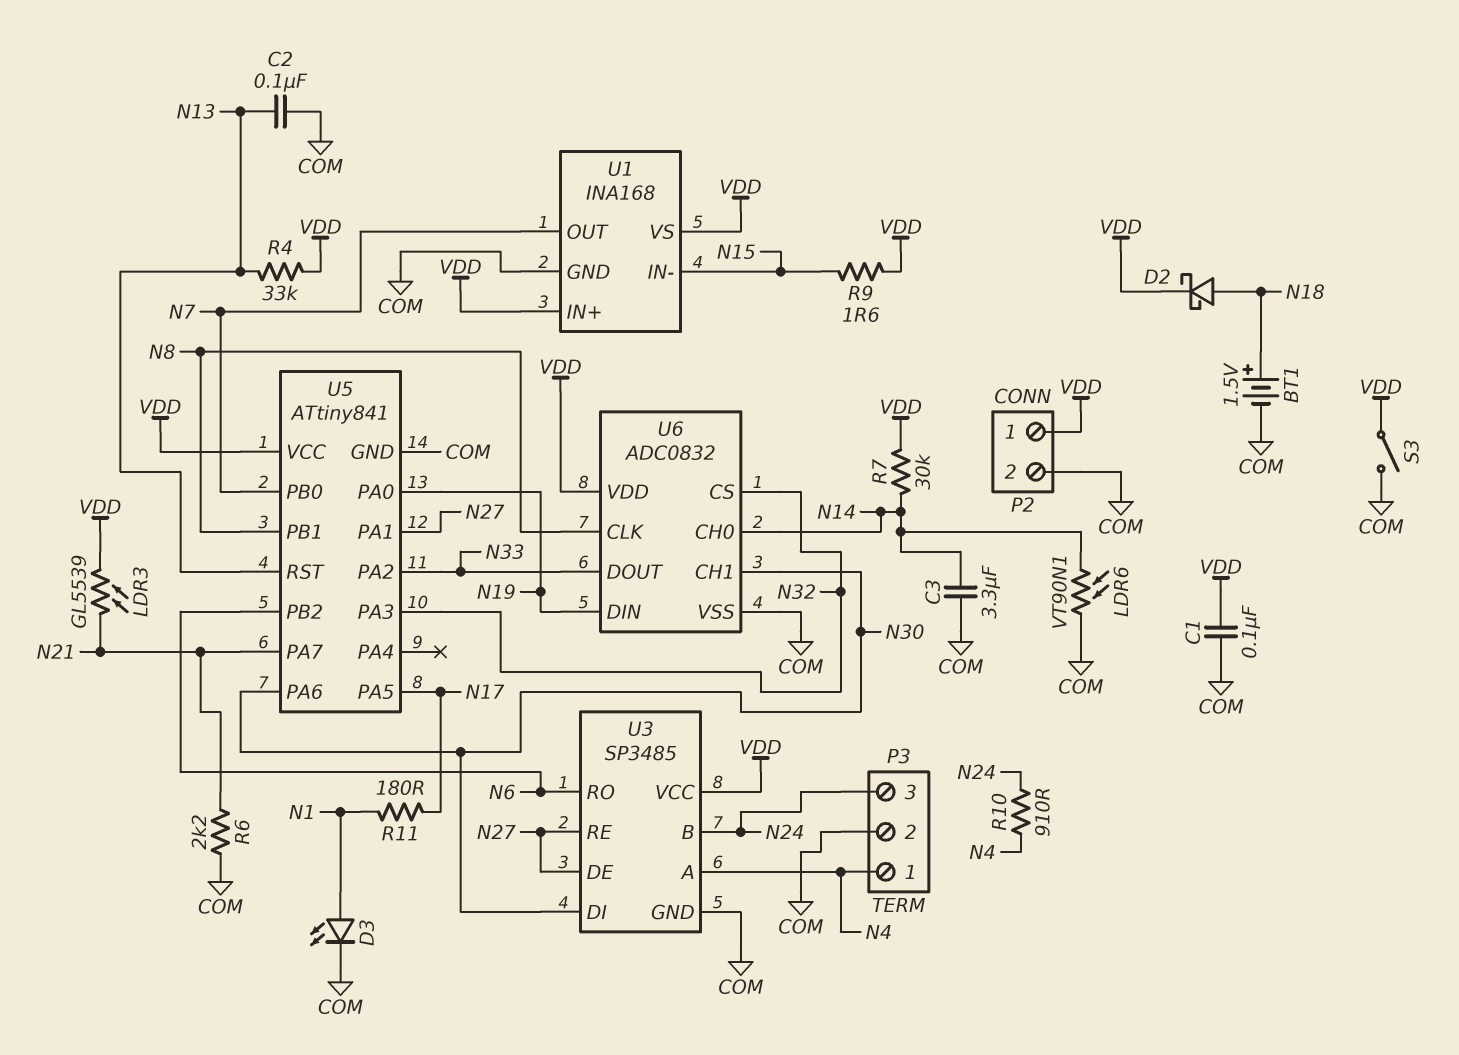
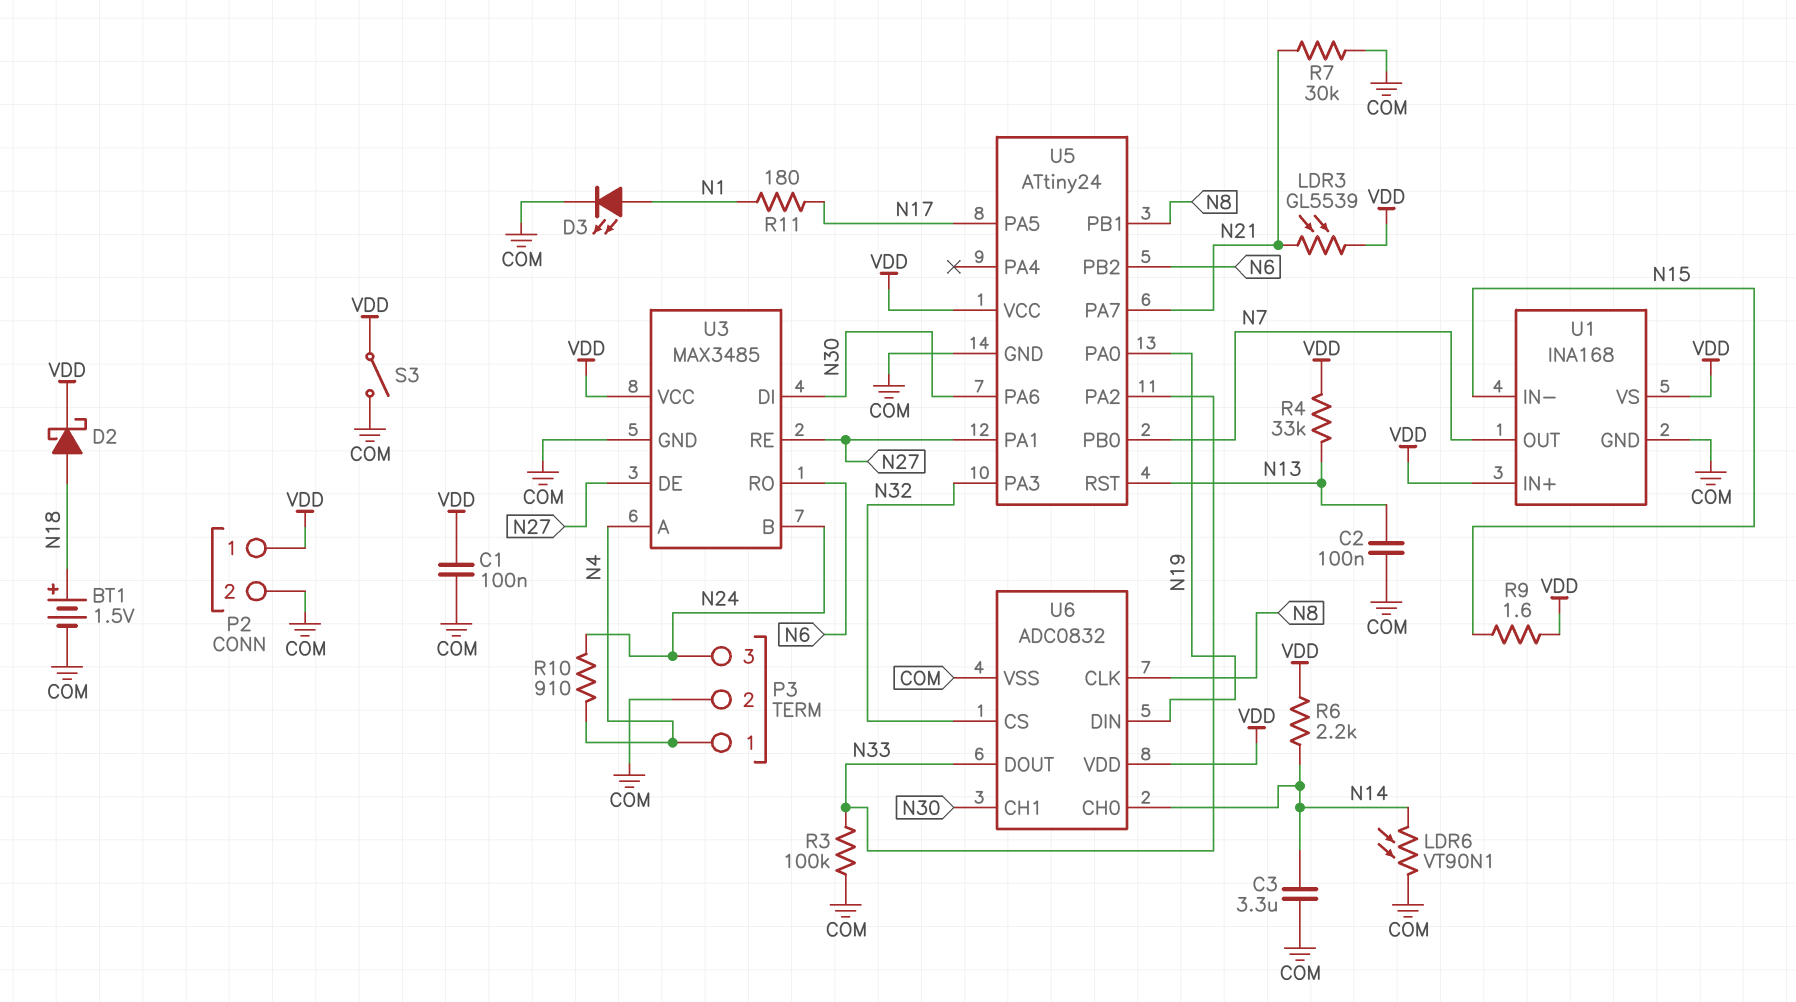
R3: none -> 100k (COM, N33)
R6: 2.2k (COM, N21) -> 2.2k (N14, VDD)
R7: 30k (N14, VDD) -> 30k (COM, N21)
U3: SP3485 -> MAX3485
U5: ATtiny841 -> ATtiny24

